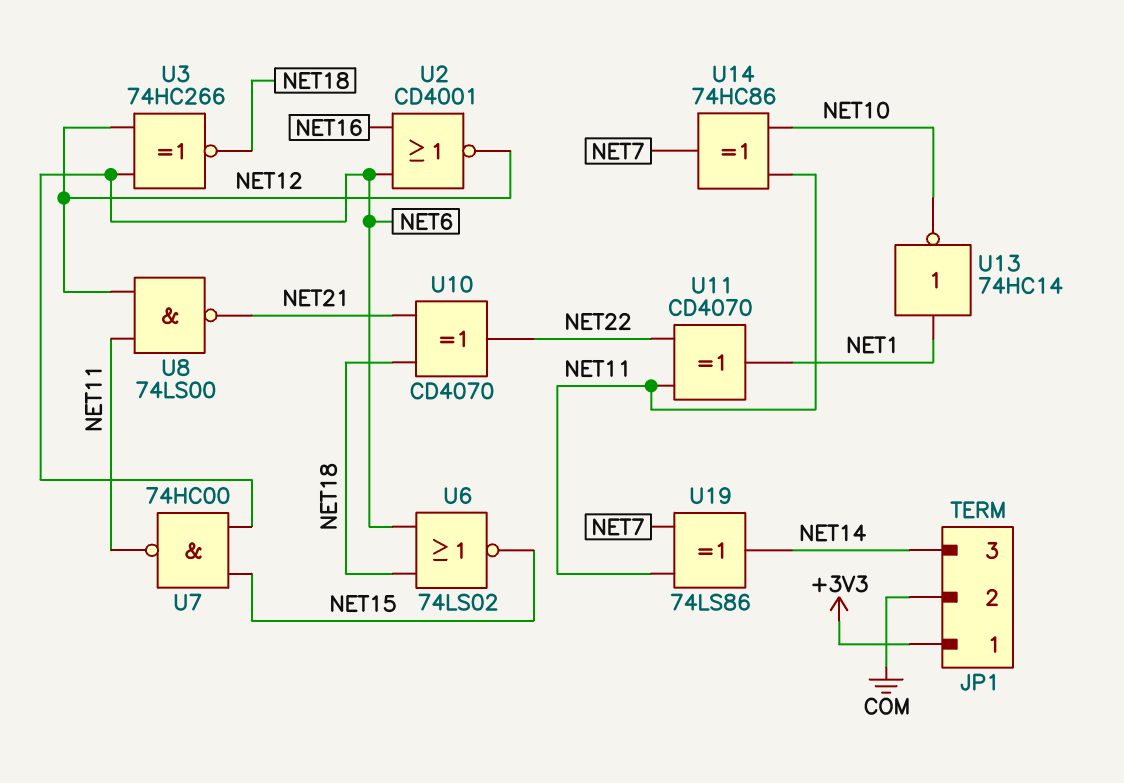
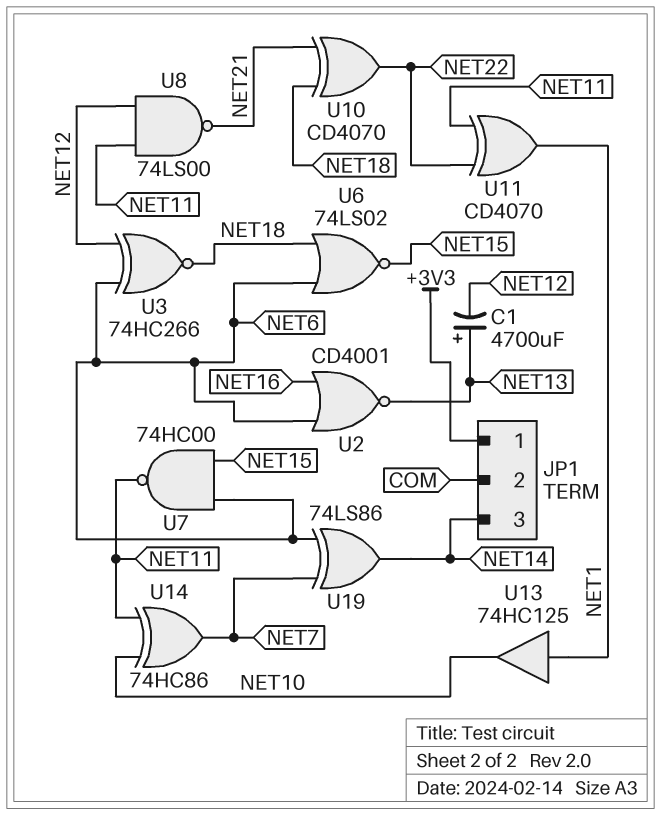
C1: none -> 4700uF (plus NET13, minus NET12)
U2: NOR CD4001 (in NET6, in NET16, out NET12) -> NOR CD4001 (in NET6, in NET16, out NET13)
U13: NOT 74HC14 (in NET1, out NET10) -> buffer 74HC125 (in NET1, out NET10)
U19: XOR 74LS86 (in NET7, in NET11, out NET14) -> XOR 74LS86 (in NET6, in NET7, out NET14)

